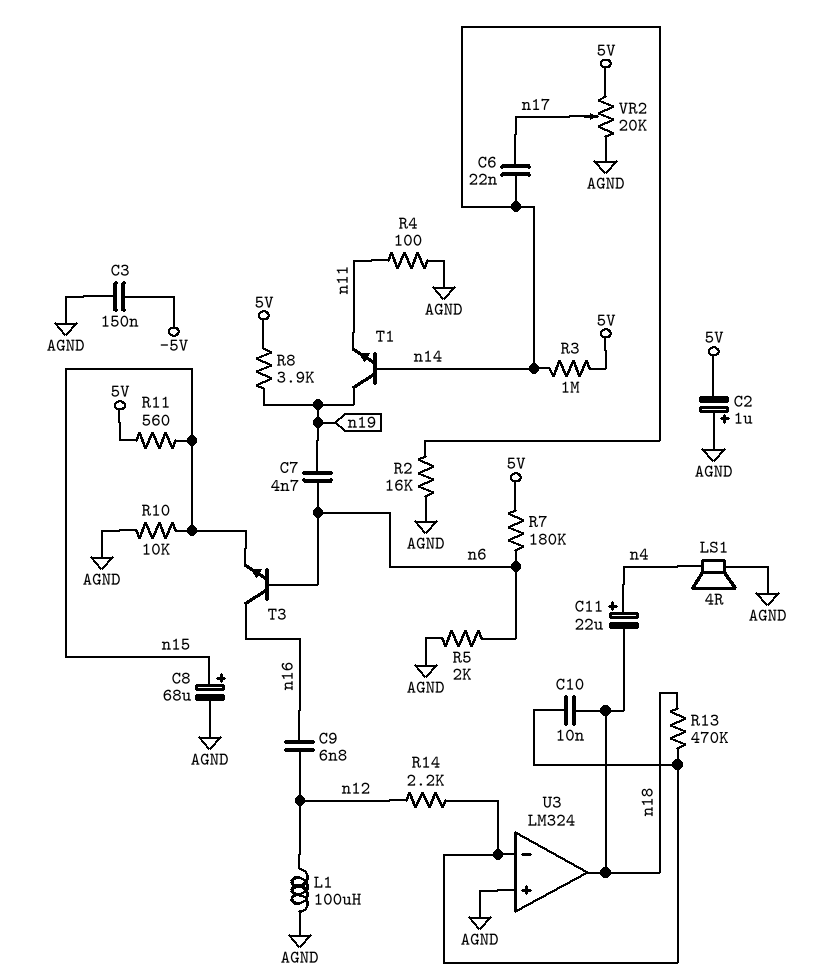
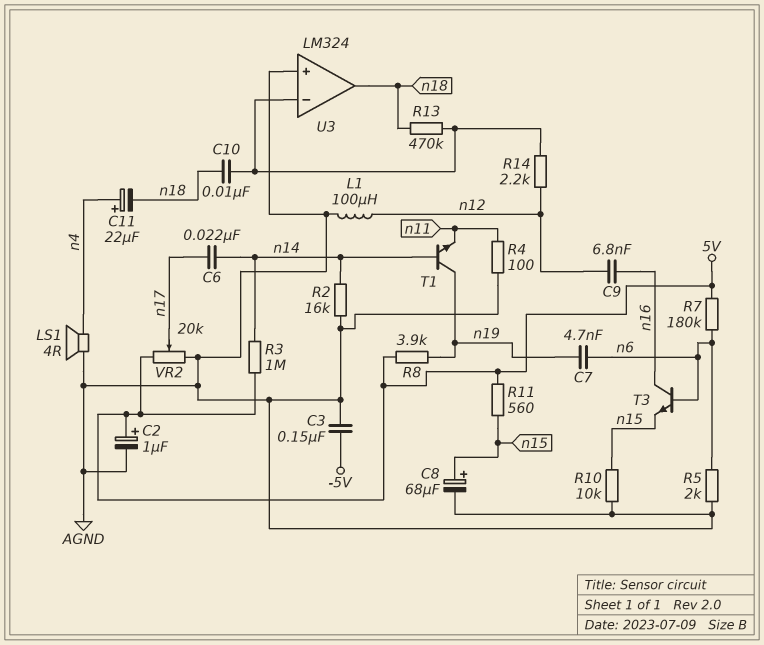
C2: 1uF (plus AGND, minus 5V) -> 1uF (plus 5V, minus AGND)

